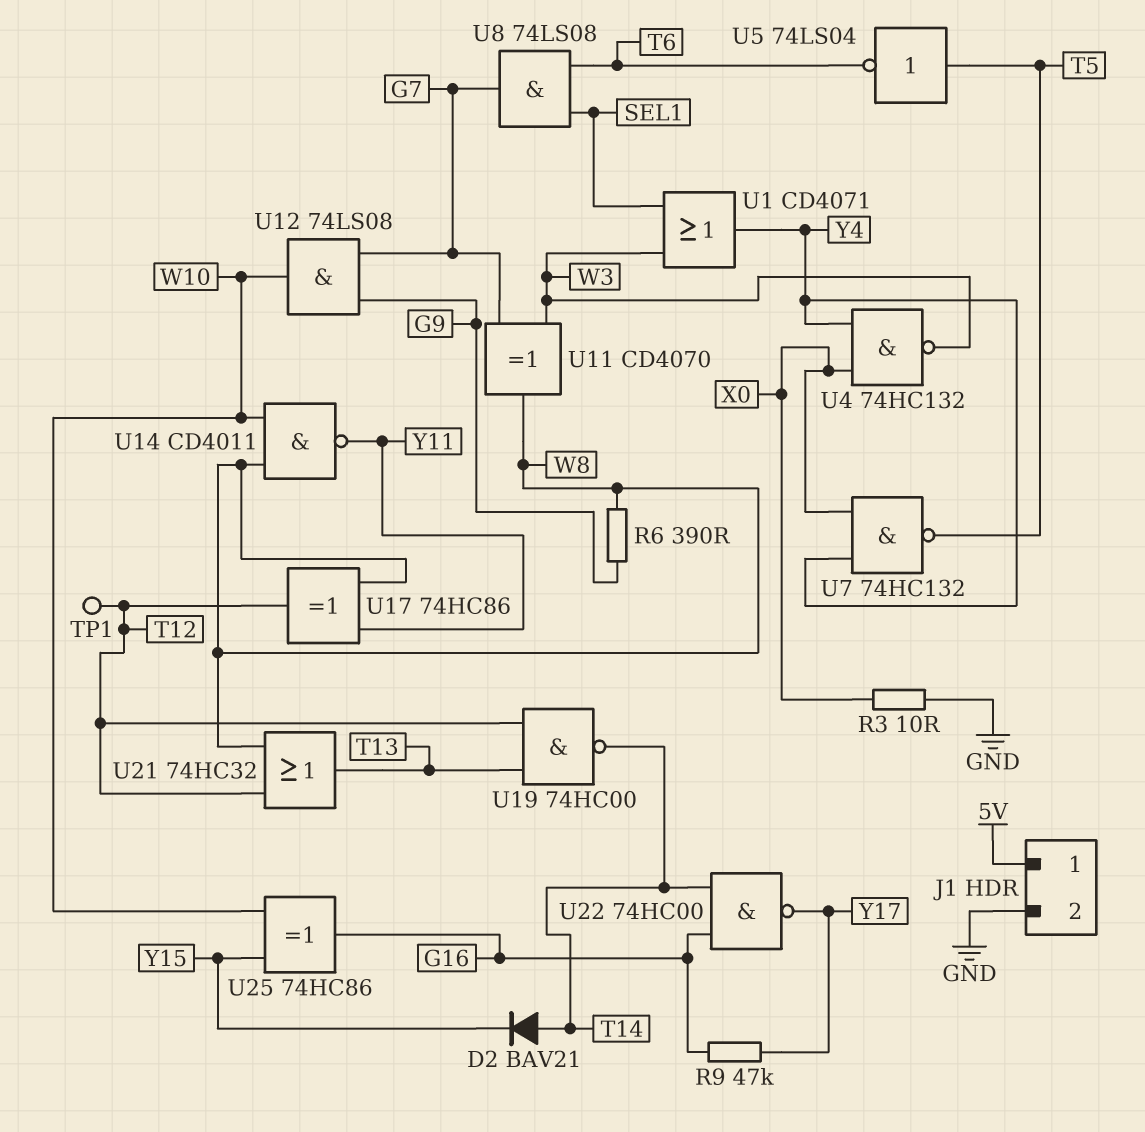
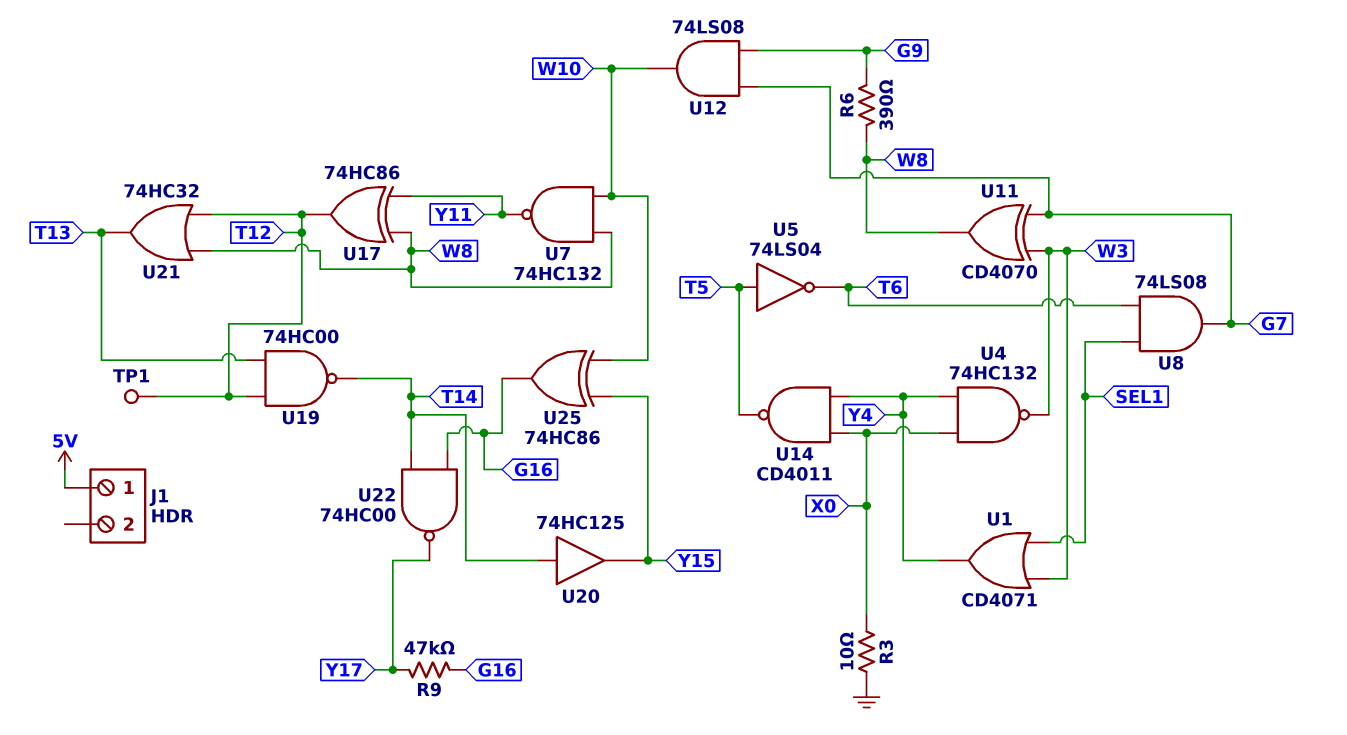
D2: diode BAV21 (A T14, K Y15) -> none
J1 pin 2: GND -> none
U7: NAND 74HC132 (in X0, in Y4, out T5) -> NAND 74HC132 (in W8, in W10, out Y11)
U14: NAND CD4011 (in W8, in W10, out Y11) -> NAND CD4011 (in X0, in Y4, out T5)
U20: none -> buffer 74HC125 (in T14, out Y15)

